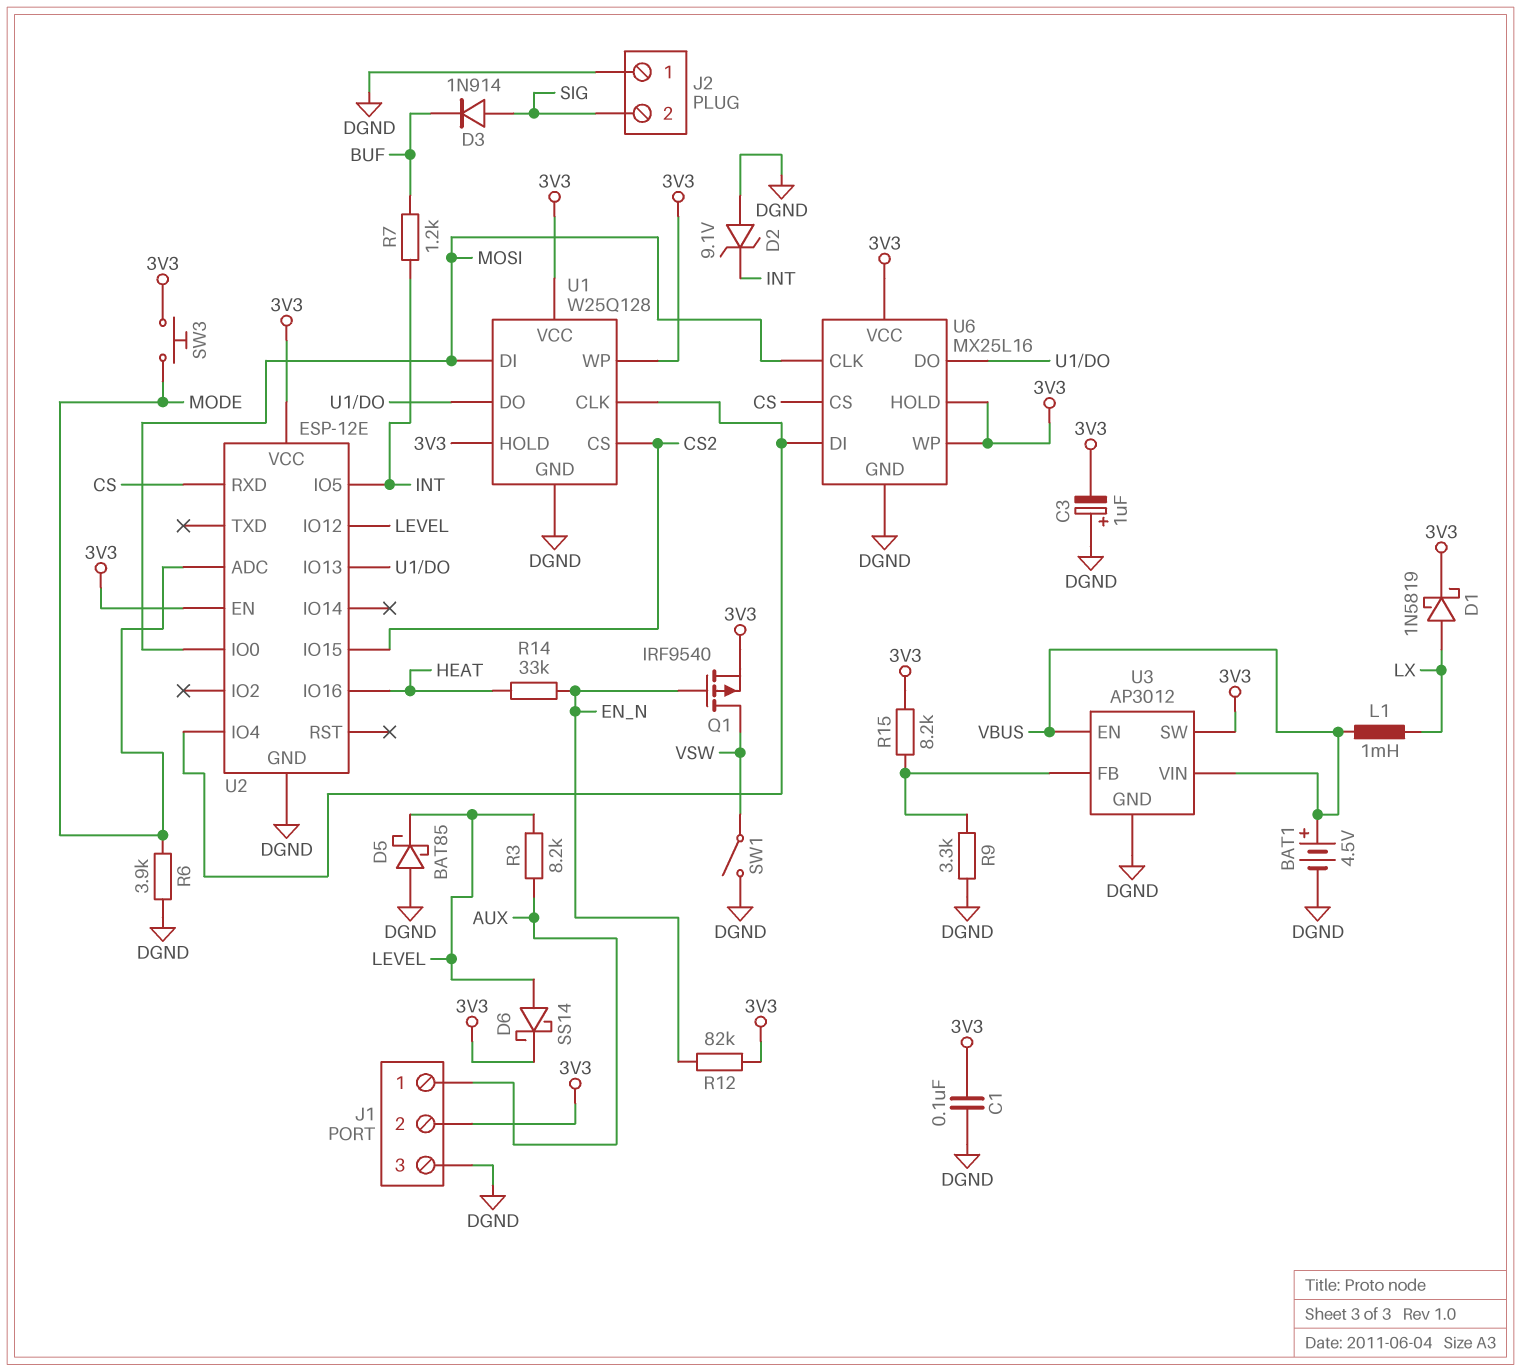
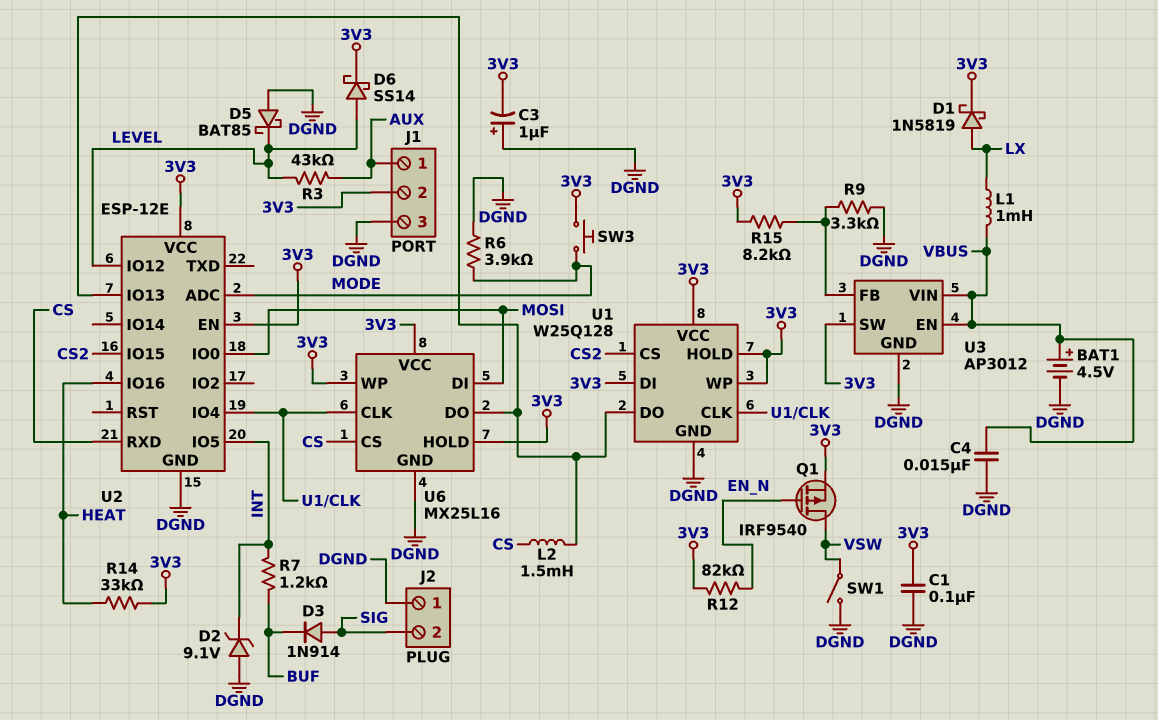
C4: none -> 15nF (DGND, VBUS)
L2: none -> 1.5mH (CS, U1/DO)
R3: 8.2k (AUX, LEVEL) -> 43k (AUX, LEVEL)
R14: 33k (EN_N, HEAT) -> 33k (3V3, HEAT)
U1 pin DI: MOSI -> 3V3
U6 pin CLK: MOSI -> U1/CLK
U6 pin DI: U1/CLK -> MOSI

